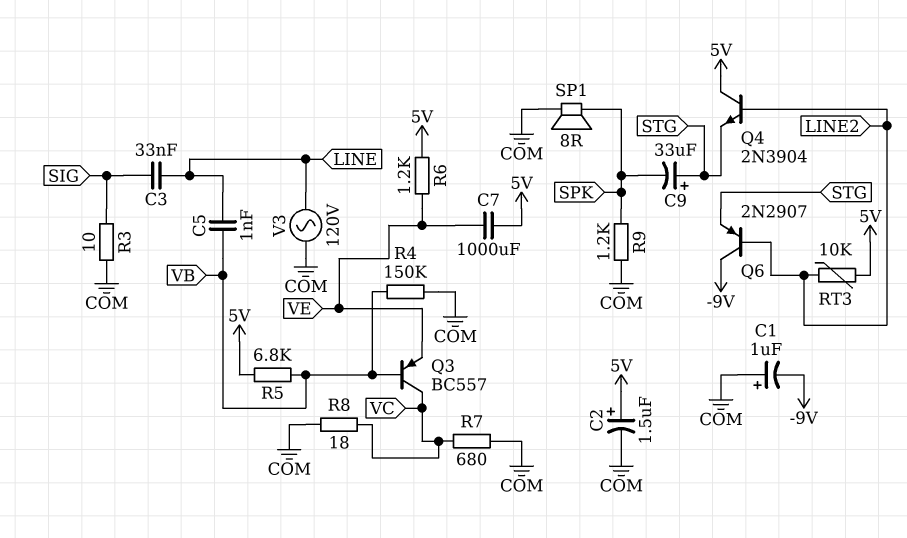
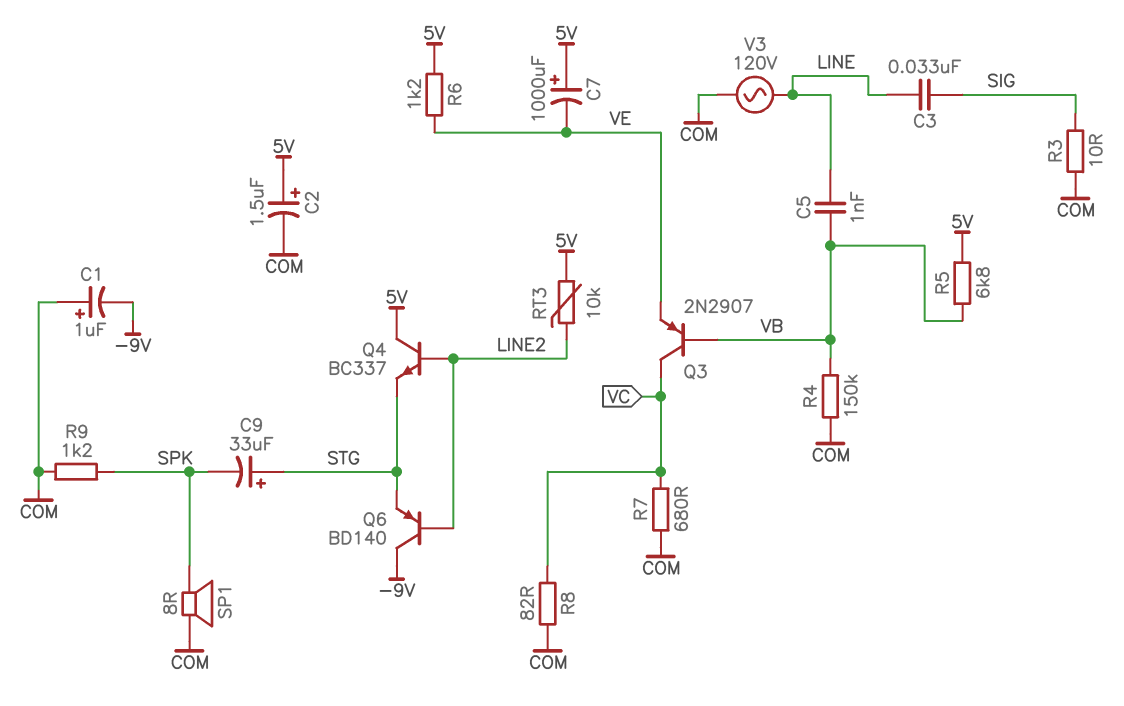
C7: 1000uF (5V, VE) -> 1000uF (plus 5V, minus VE)
Q3: PNP BC557 (B VB, C VC, E VE) -> PNP 2N2907 (B VB, C VC, E VE)
Q4: NPN 2N3904 (B LINE2, C 5V, E STG) -> NPN BC337 (B LINE2, C 5V, E STG)
Q6: PNP 2N2907 (B LINE2, C -9V, E STG) -> PNP BD140 (B LINE2, C -9V, E STG)
R8: 18 (COM, VC) -> 82 (COM, VC)

